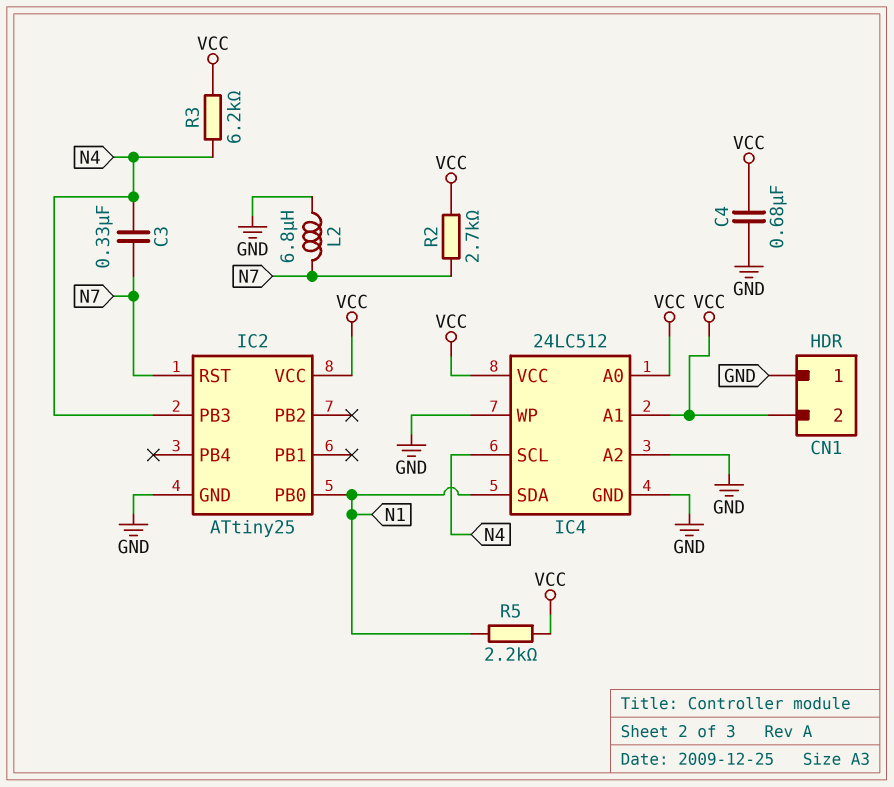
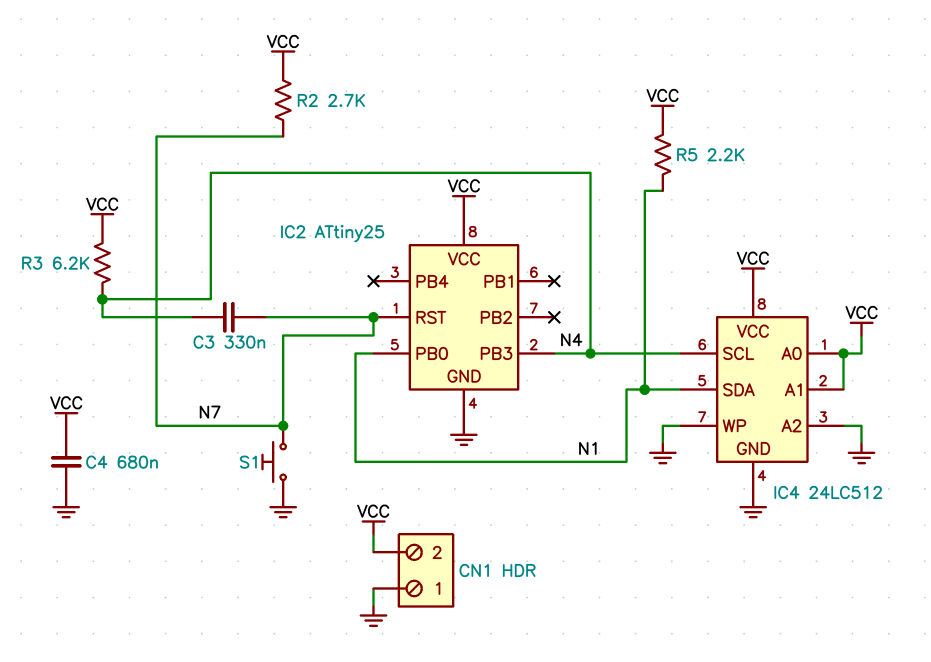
L2: 6.8uH (GND, N7) -> none
S1: none -> button (GND, N7)

